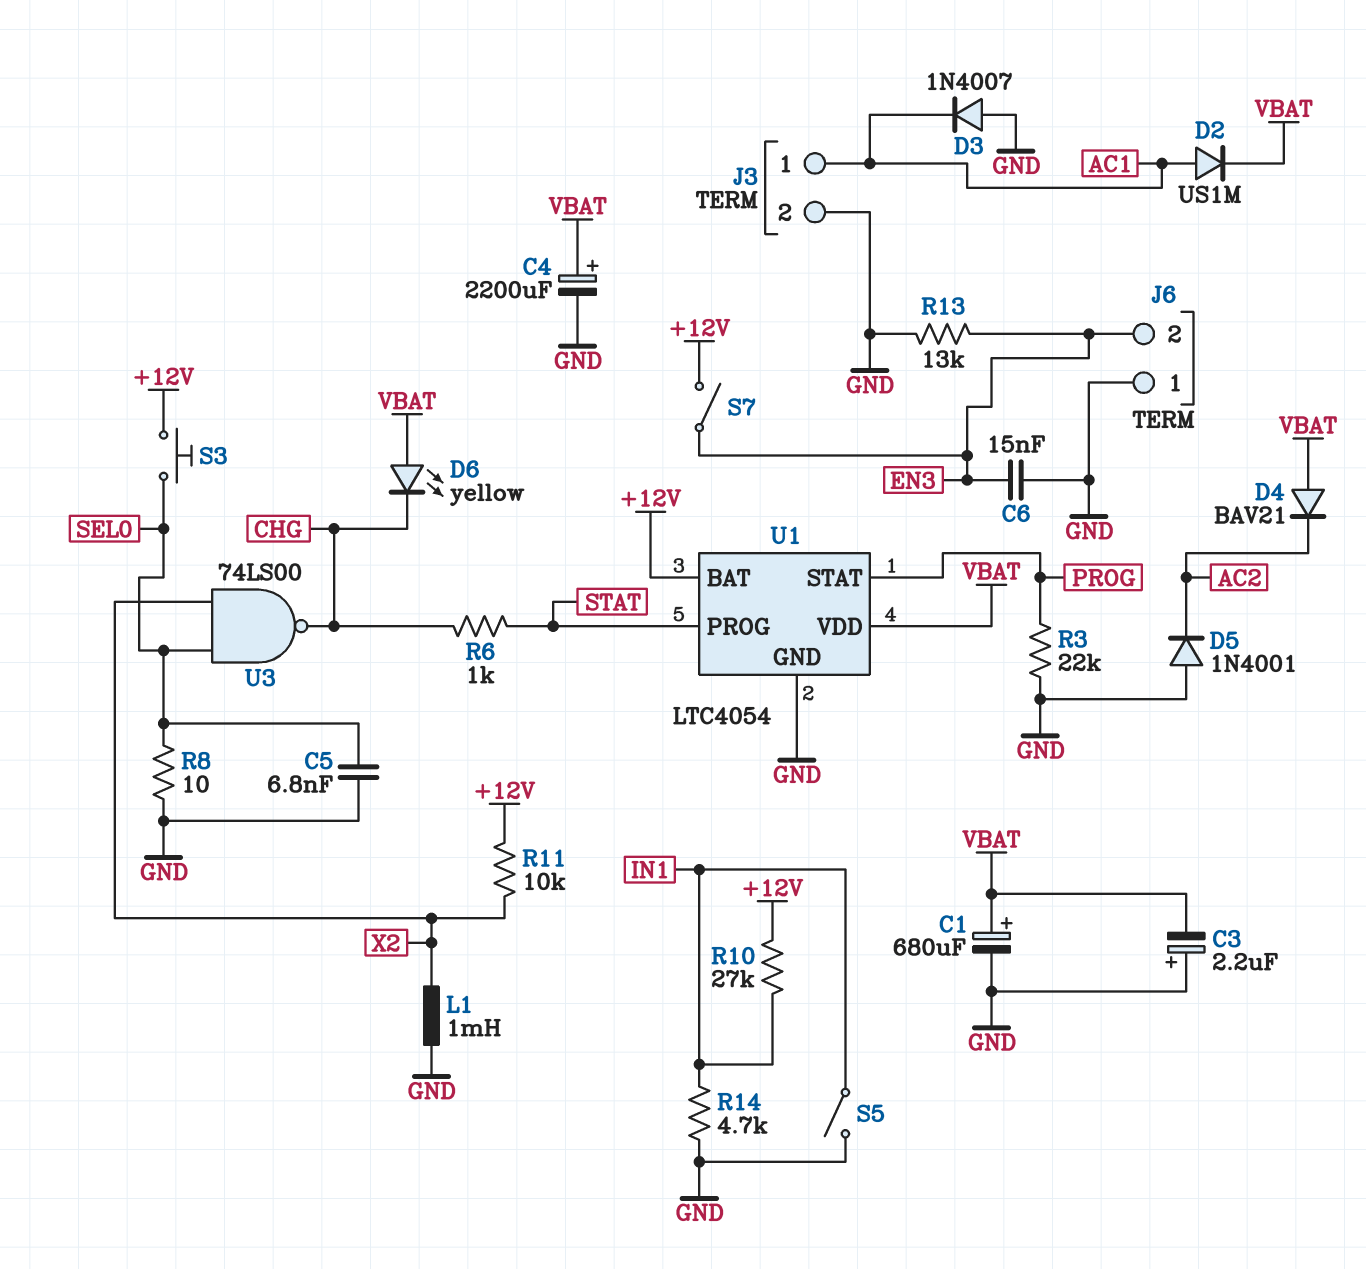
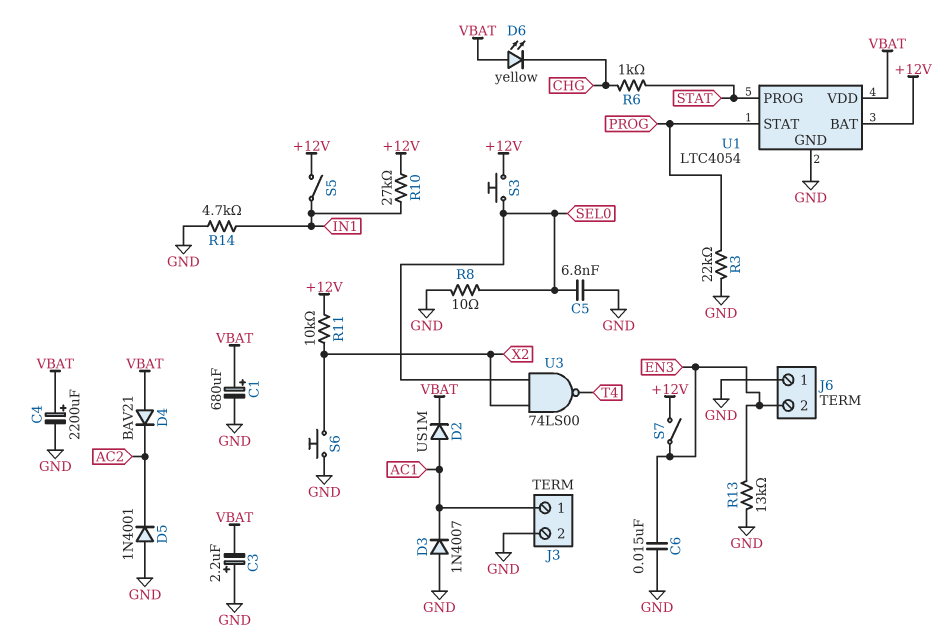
L1: 1mH (GND, X2) -> none
S5: switch (GND, IN1) -> switch (+12V, IN1)
S6: none -> button (GND, X2)
U3: NAND 74LS00 (in SEL0, in X2, out CHG) -> NAND 74LS00 (in SEL0, in X2, out T4)

